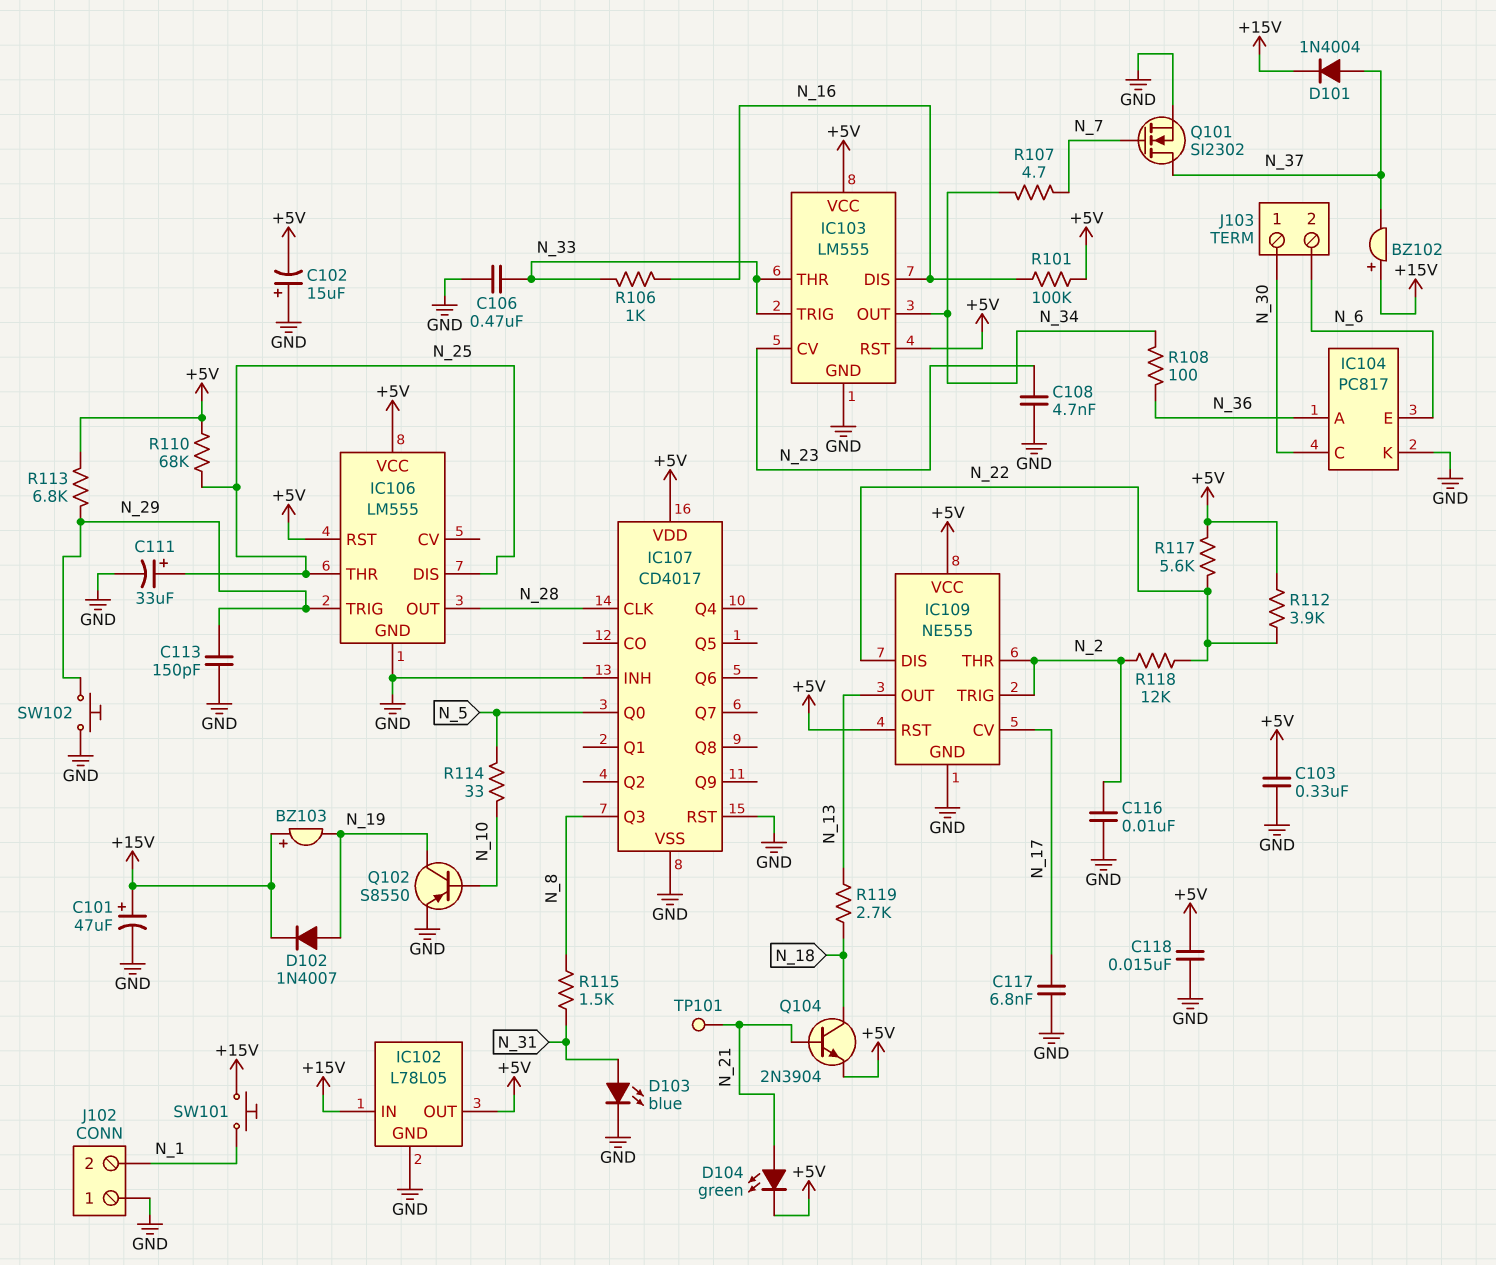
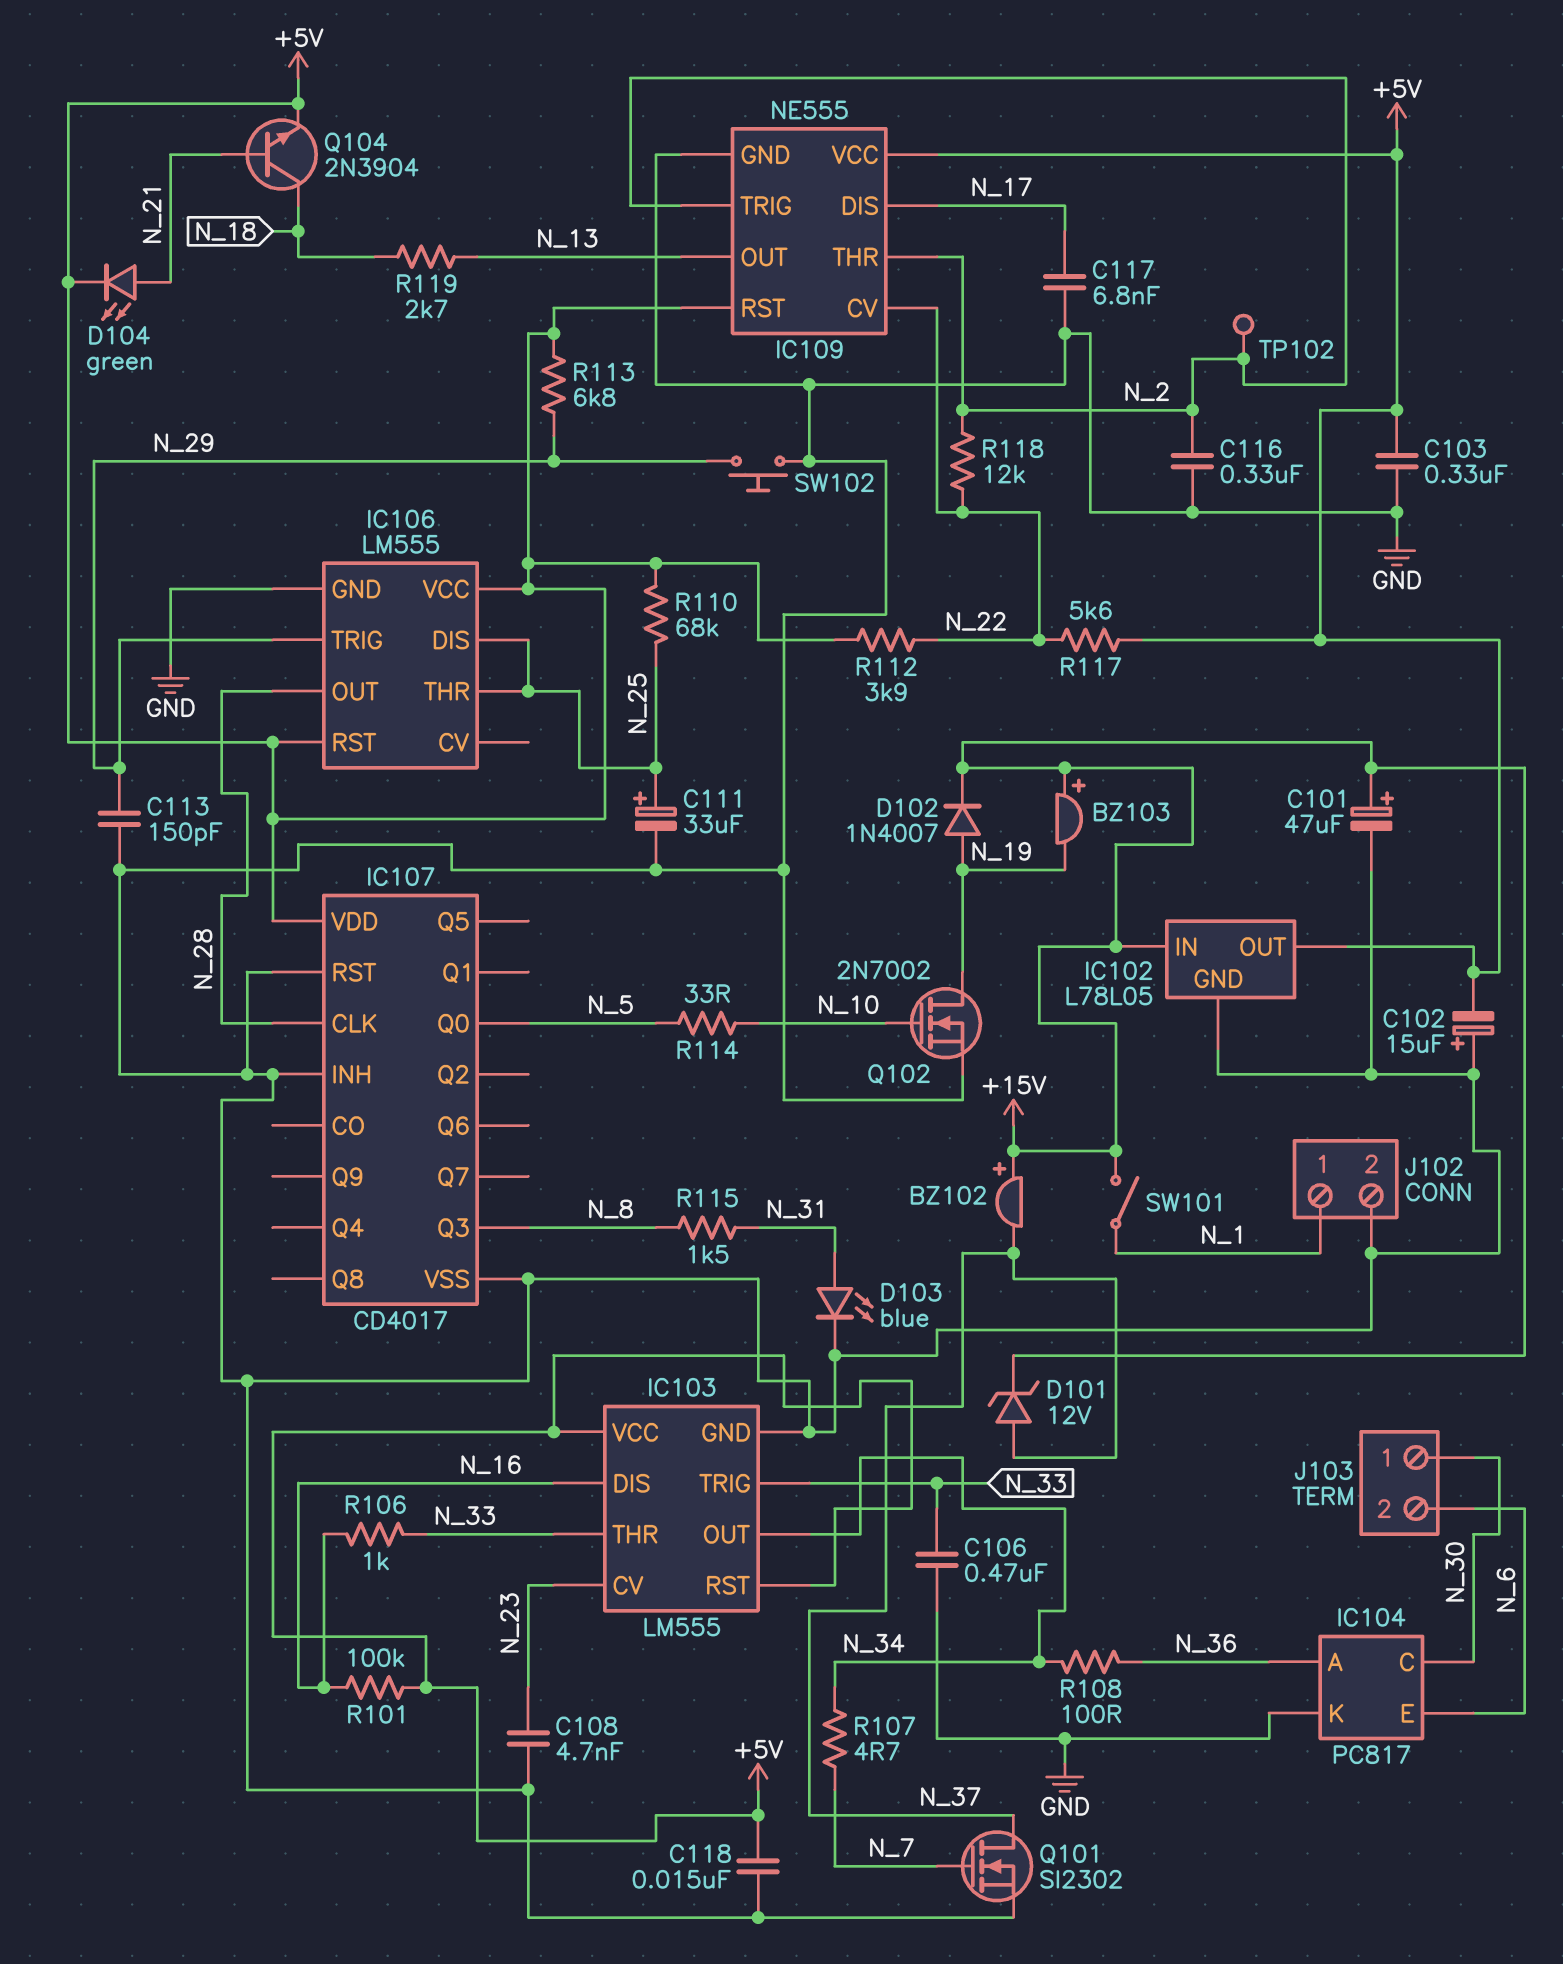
C116: 10nF (GND, N_2) -> 330nF (GND, N_2)
D101: diode 1N4004 (A N_37, K +15V) -> zener 12V (A N_37, K +15V)
IC109 pin CV: N_17 -> N_22
IC109 pin DIS: N_22 -> N_17
J102 pin 1: GND -> N_1
J102 pin 2: N_1 -> GND
Q102: PNP S8550 (B N_10, C N_19, E GND) -> NMOS 2N7002 (G N_10, D N_19, S GND)
SW101: button (+15V, N_1) -> switch (+15V, N_1)
TP101: test point (N_21) -> none
TP102: none -> test point (N_2)

